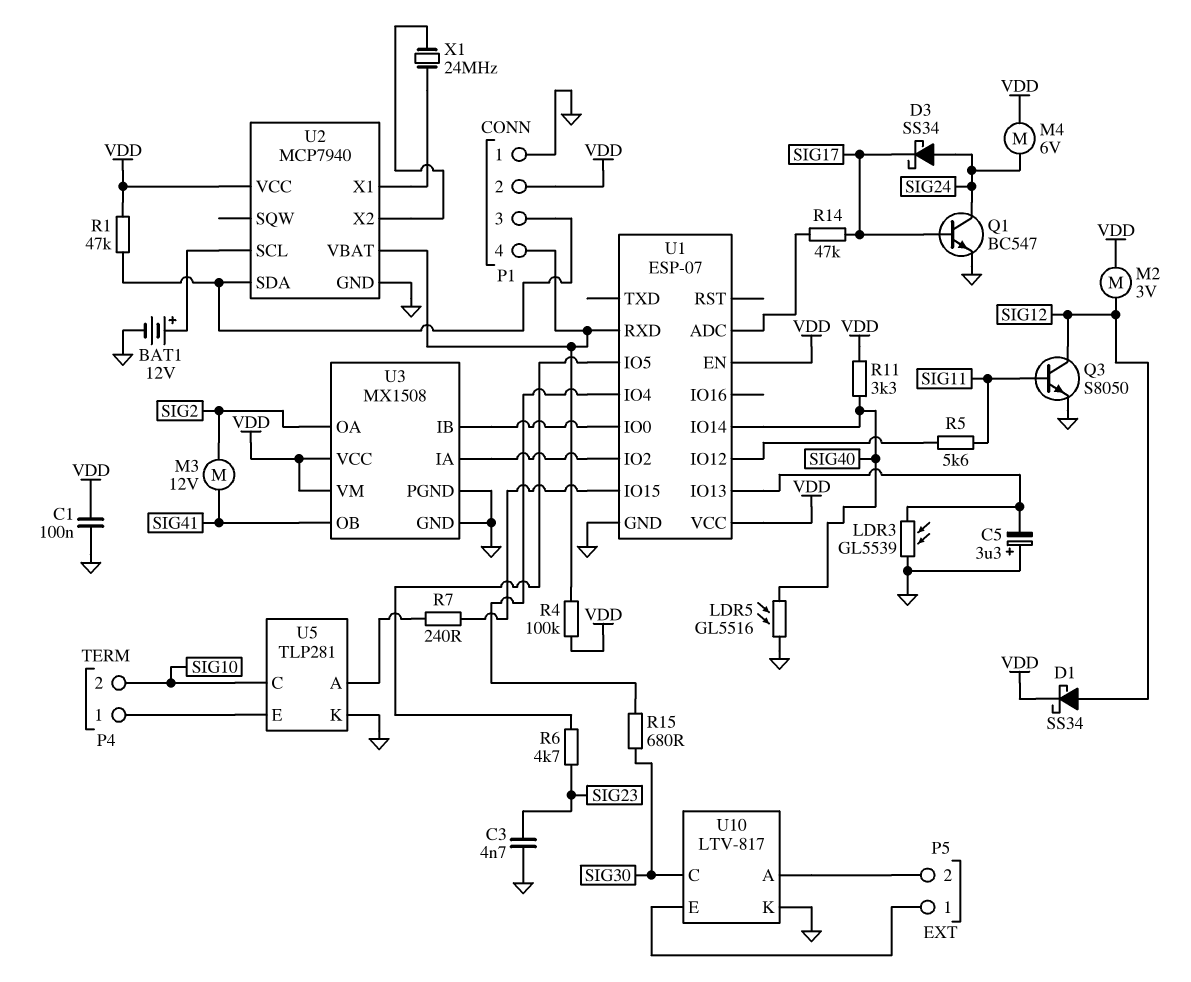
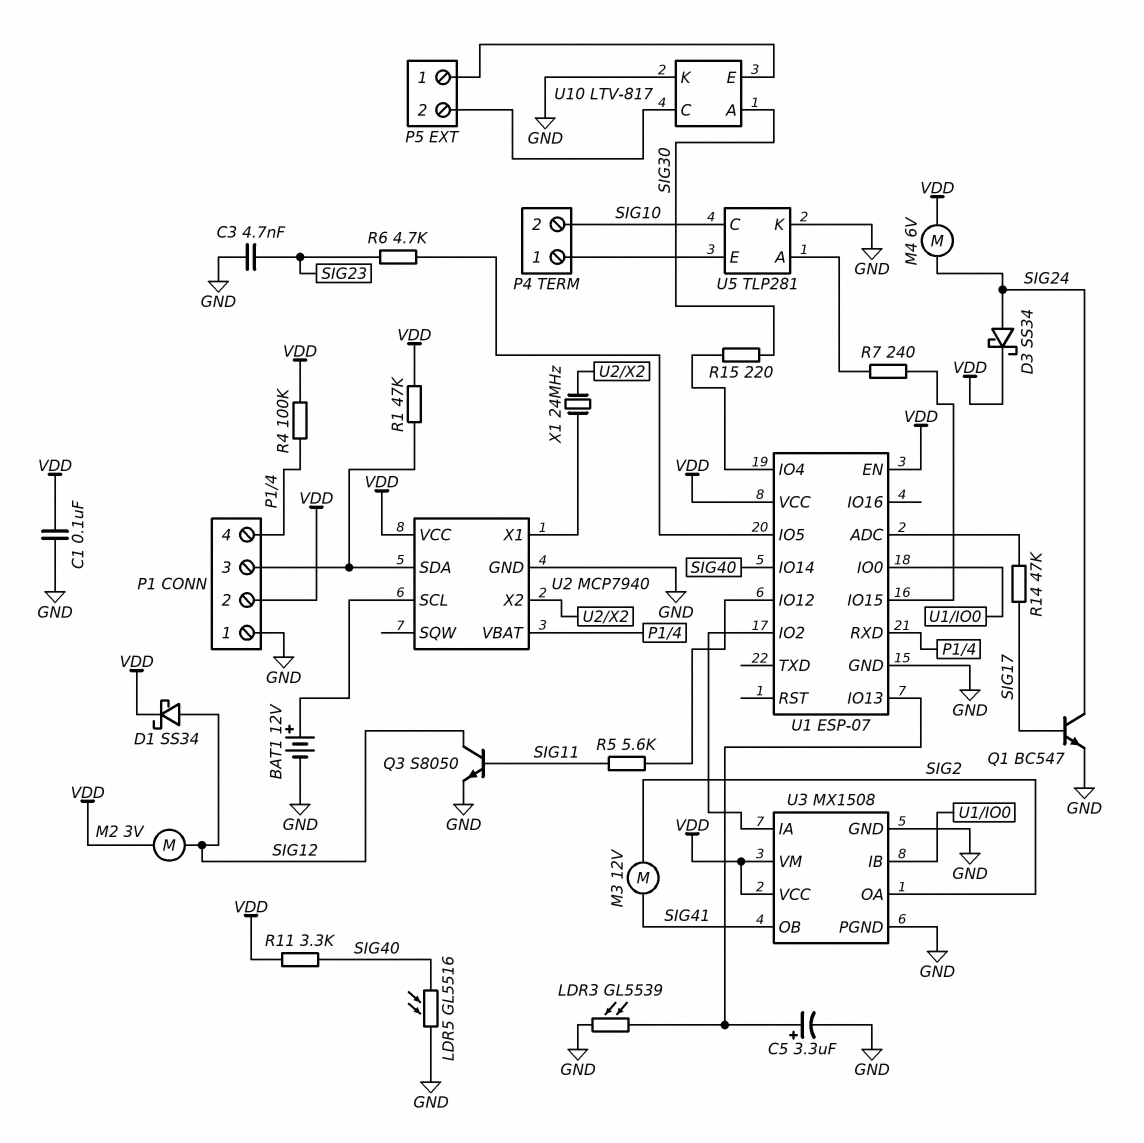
C5: 3.3uF (plus GND, minus U1/IO13) -> 3.3uF (plus U1/IO13, minus GND)
D3: schottky SS34 (A SIG24, K SIG17) -> schottky SS34 (A SIG24, K VDD)
R15: 680 (SIG30, U1/IO4) -> 220 (SIG30, U1/IO4)
U10 pin A: P5/2 -> SIG30
U10 pin C: SIG30 -> P5/2

